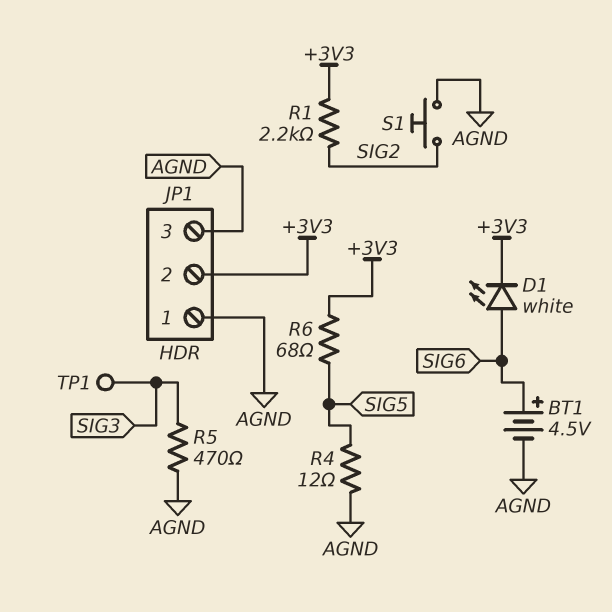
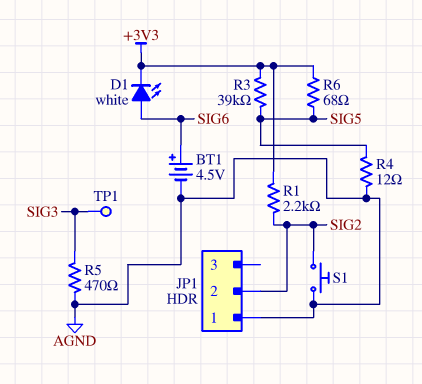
JP1 pin 2: +3V3 -> SIG2
JP1 pin 3: AGND -> none
R3: none -> 39k (+3V3, SIG5)

